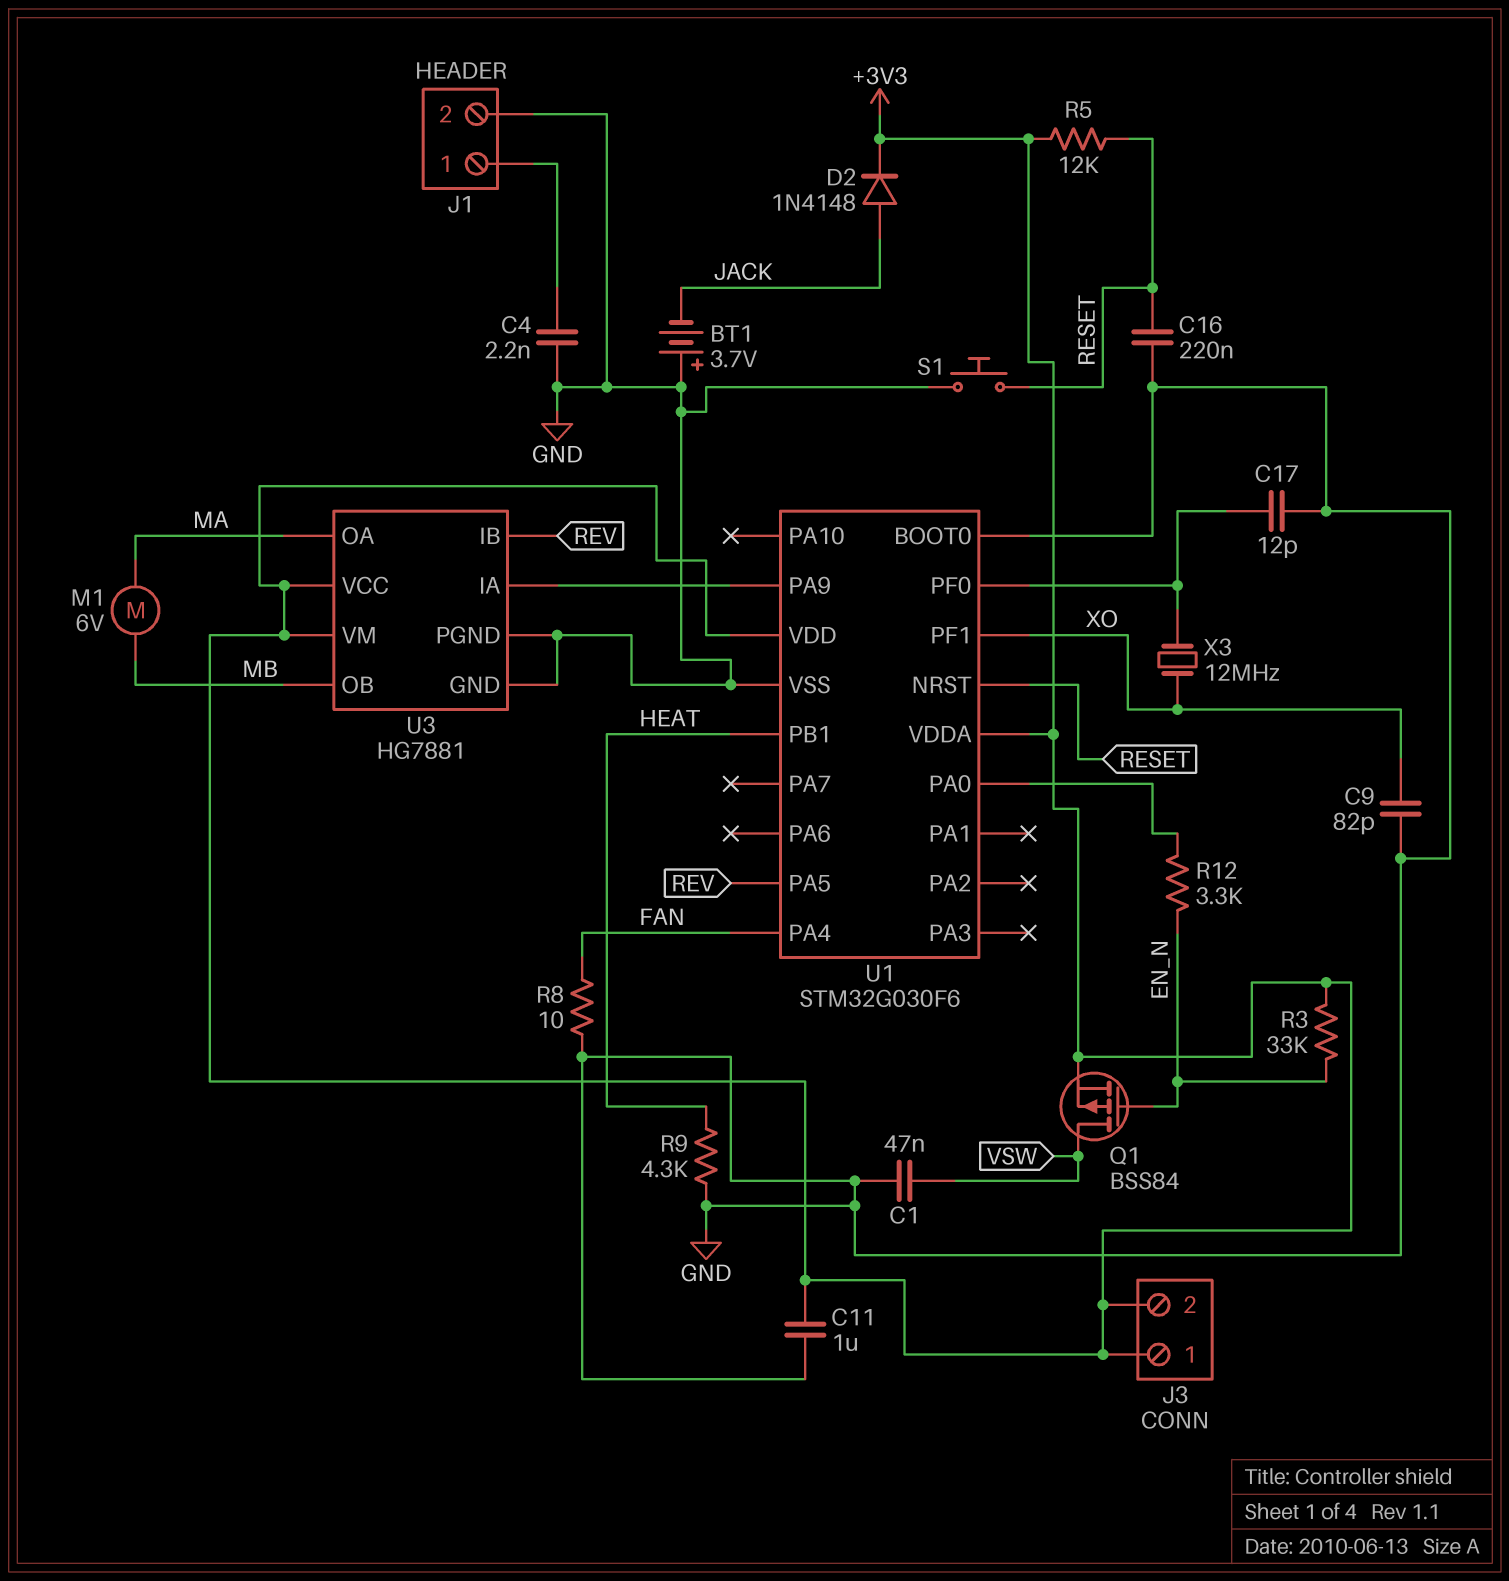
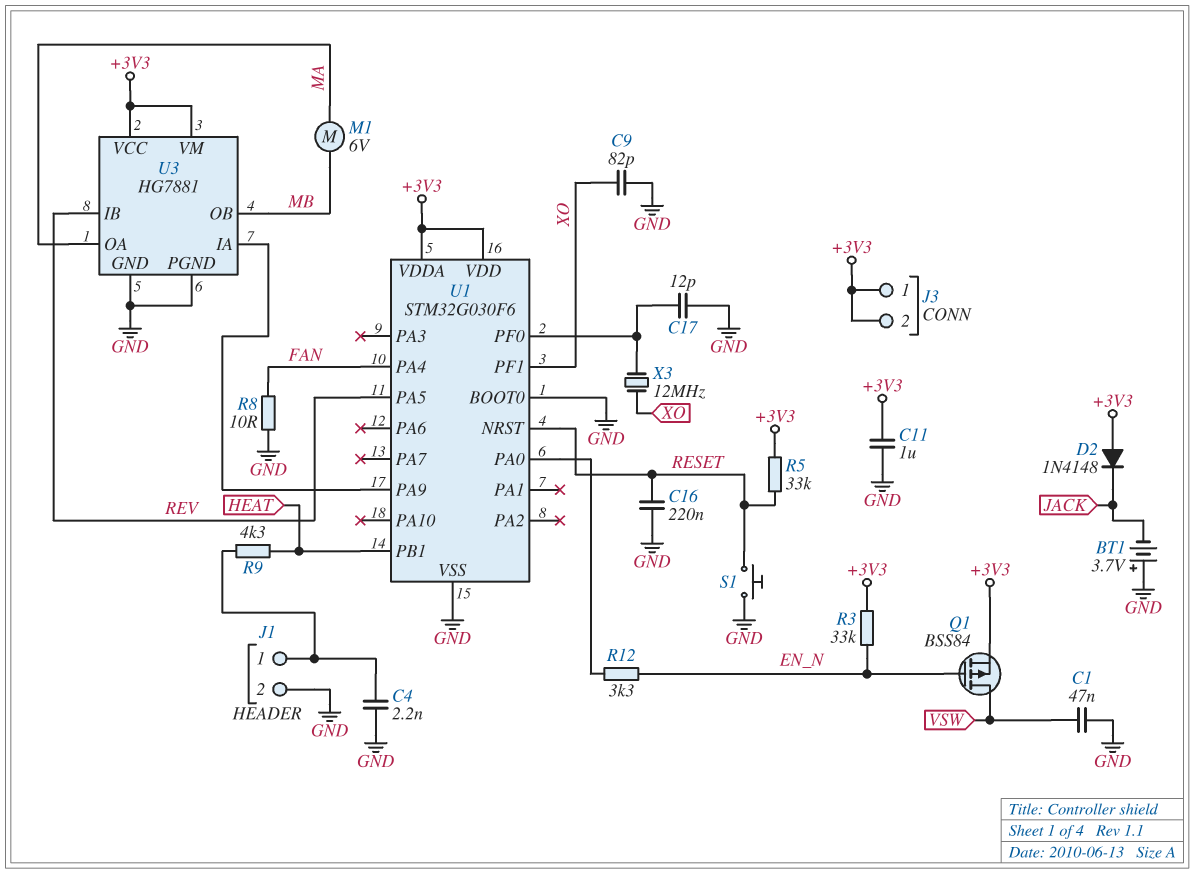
D2: diode 1N4148 (A JACK, K +3V3) -> diode 1N4148 (A +3V3, K JACK)
R5: 12k (+3V3, RESET) -> 33k (+3V3, RESET)
R9: 4.3k (GND, HEAT) -> 4.3k (HEAT, J1/1)

